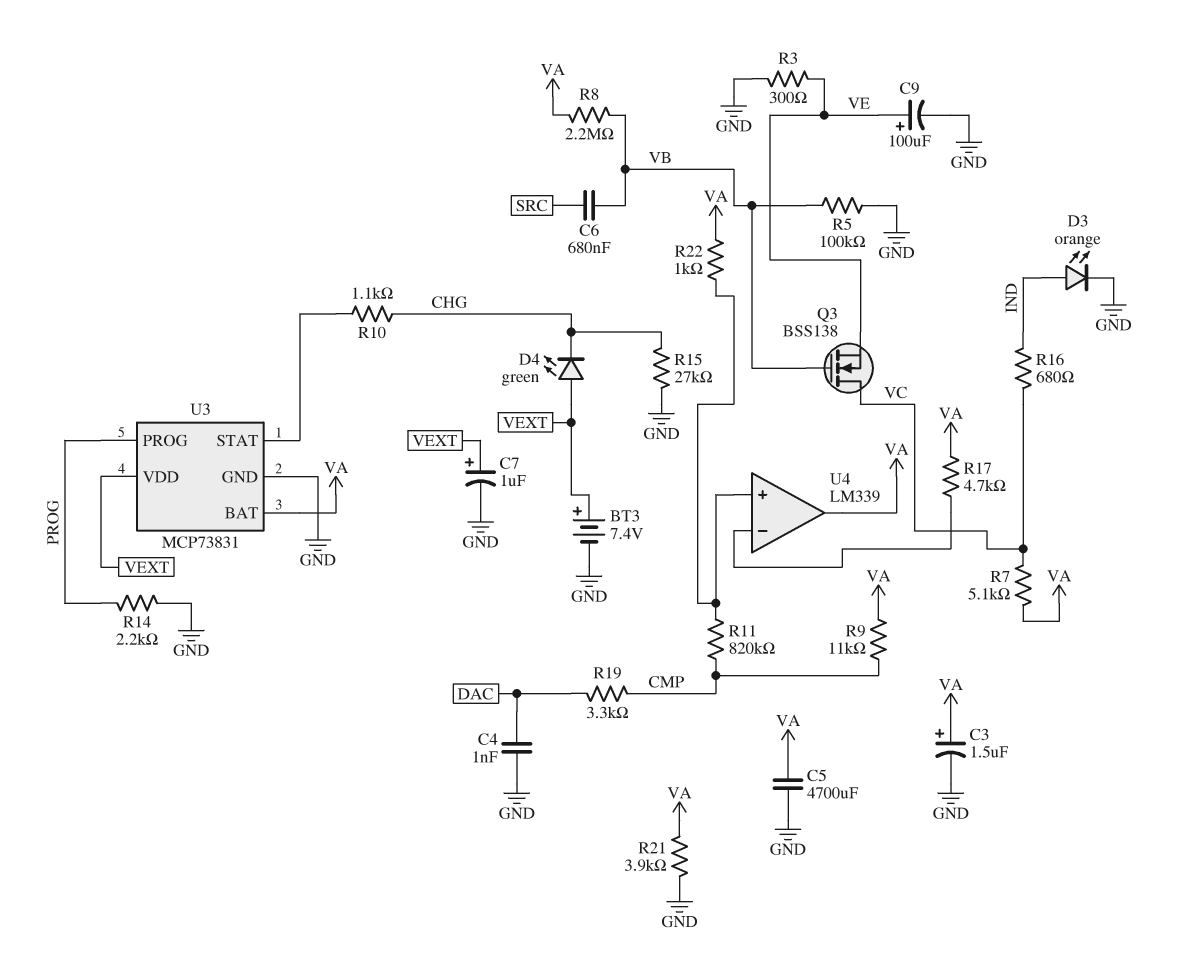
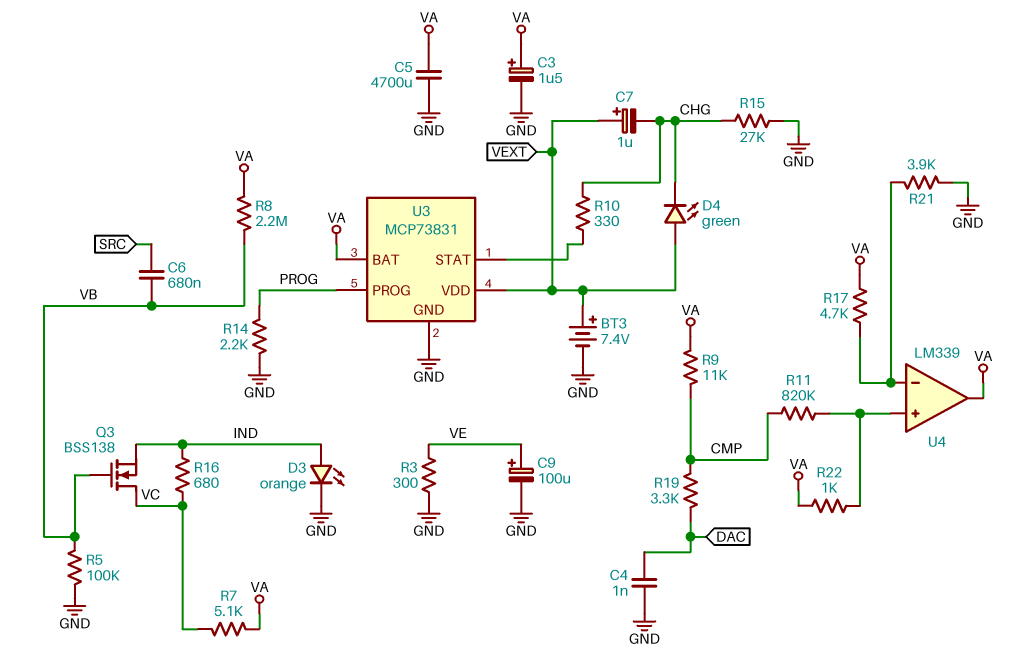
C7: 1uF (plus VEXT, minus GND) -> 1uF (plus VEXT, minus CHG)
Q3: NMOS BSS138 (G VB, D VC, S VE) -> NMOS BSS138 (G VB, D VC, S IND)
R10: 1.1k (CHG, U3/STAT) -> 330 (CHG, U3/STAT)
R21: 3.9k (GND, VA) -> 3.9k (GND, U4/in-)

